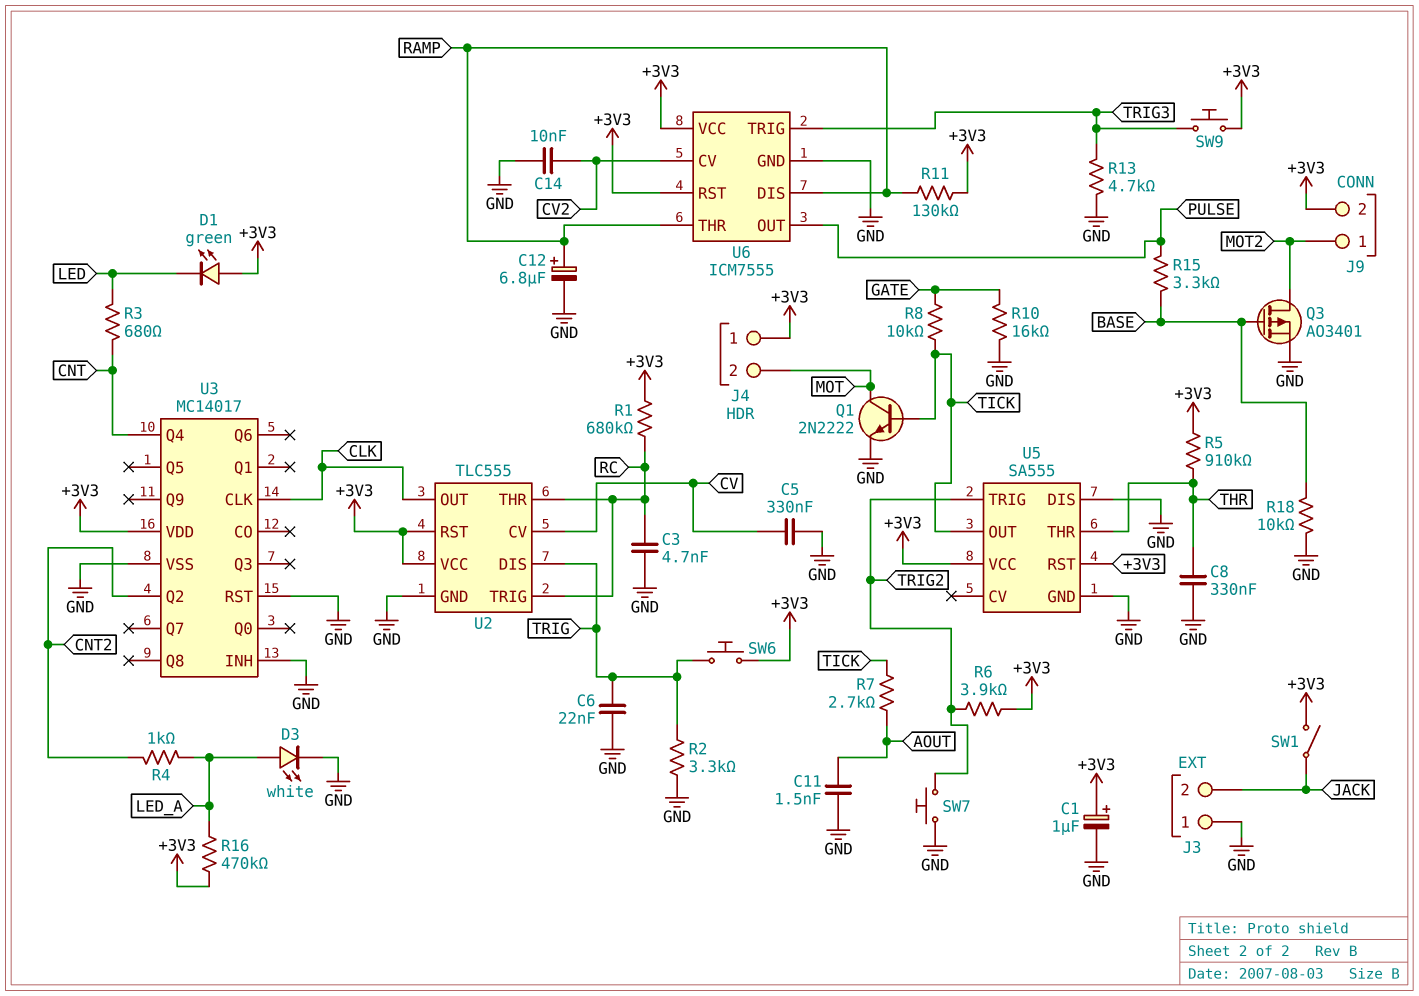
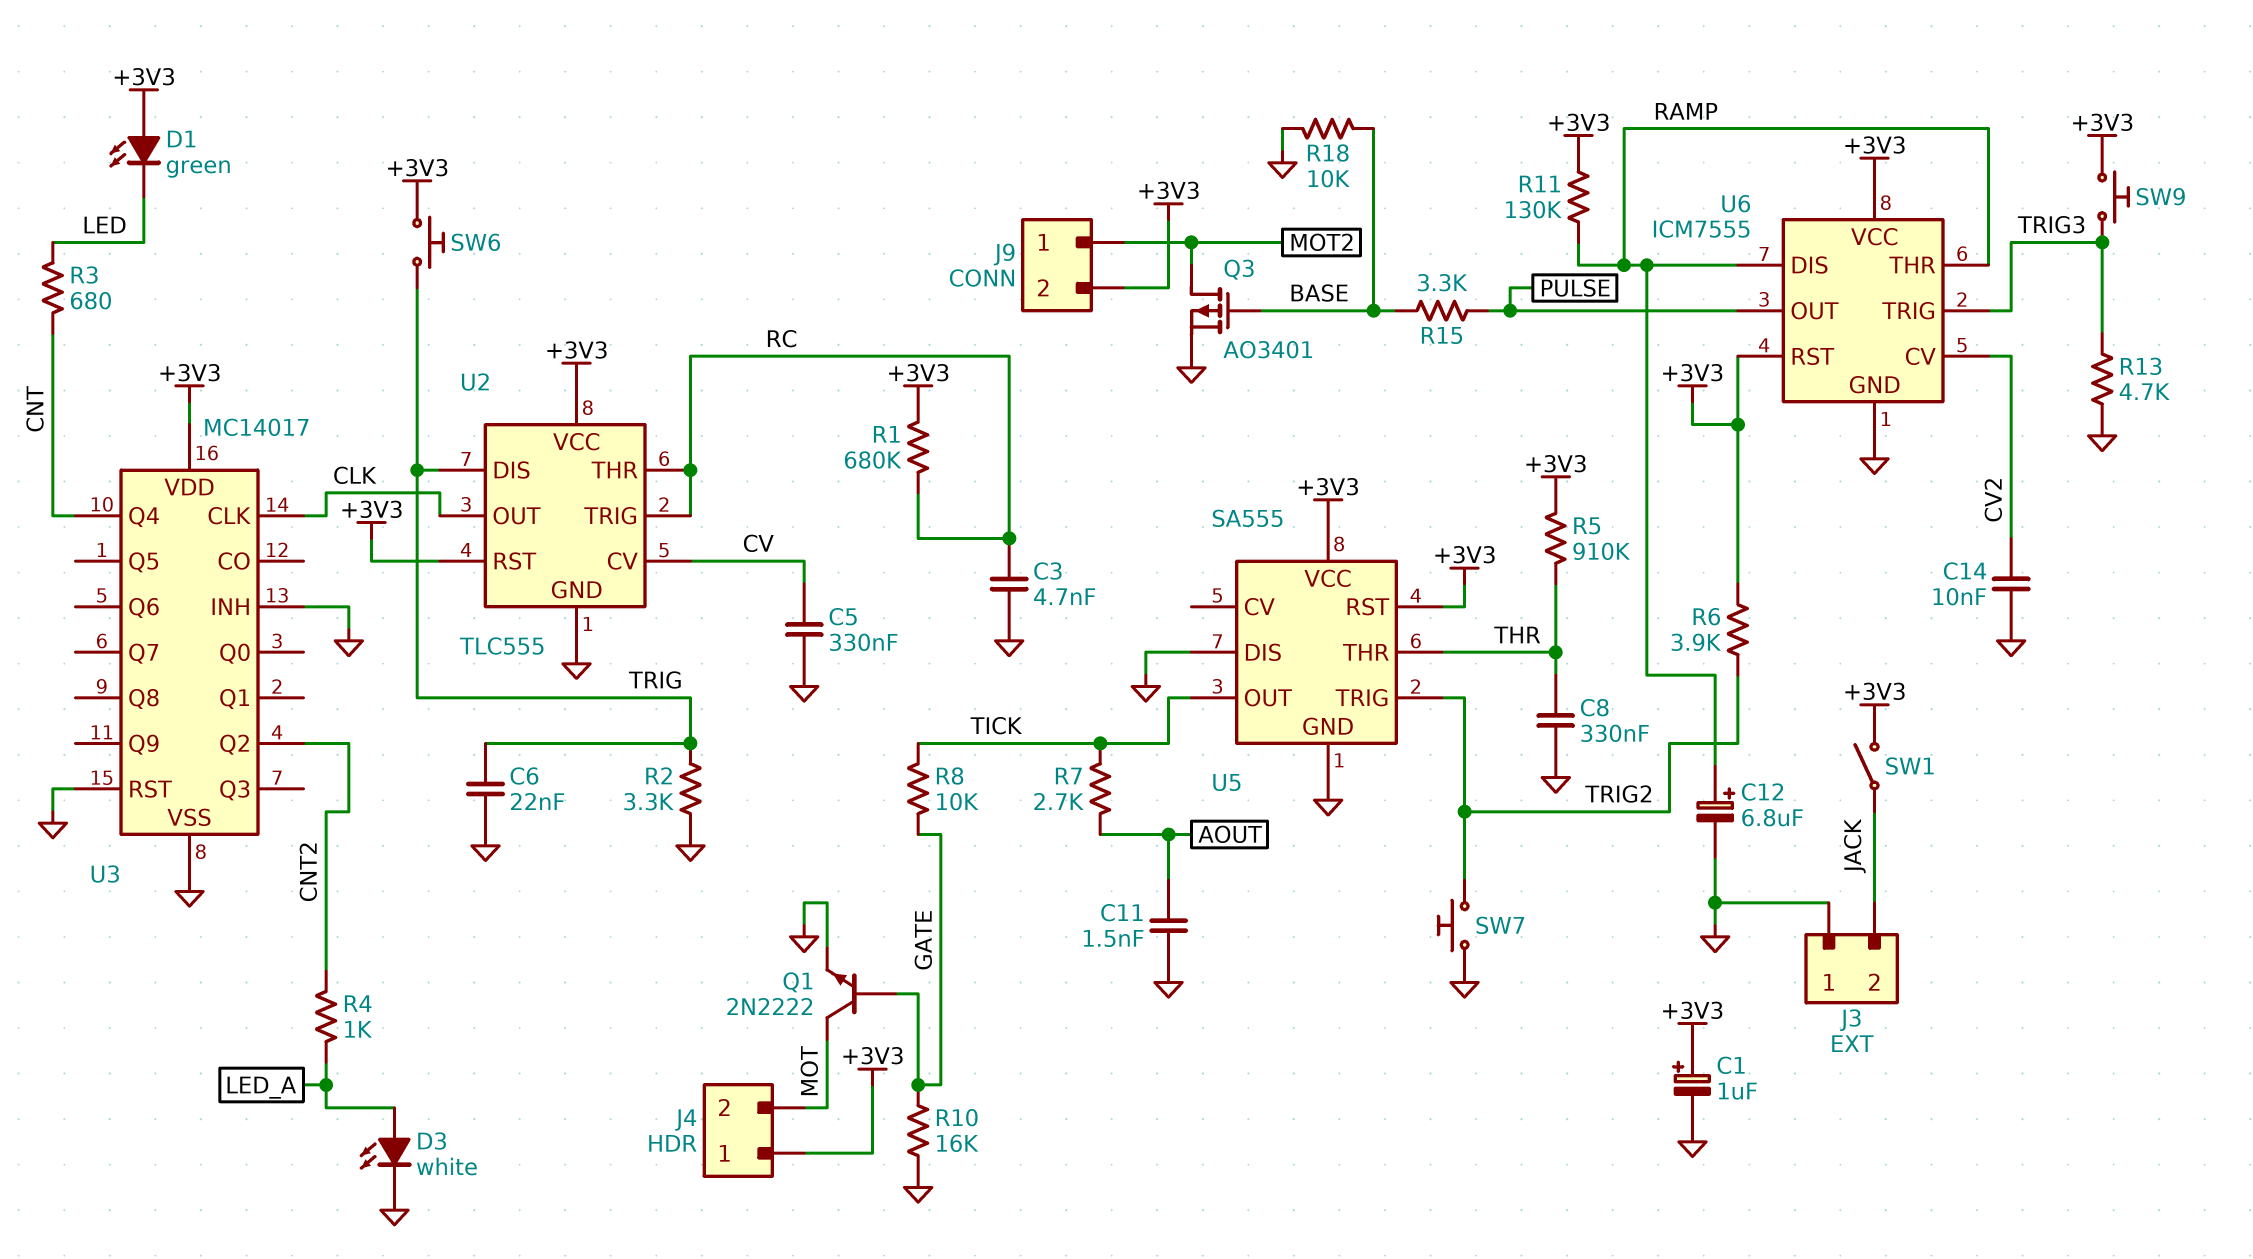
Q1: NPN 2N2222 (B TICK, C MOT, E GND) -> NPN 2N2222 (B GATE, C MOT, E GND)
R16: 470k (+3V3, LED_A) -> none

